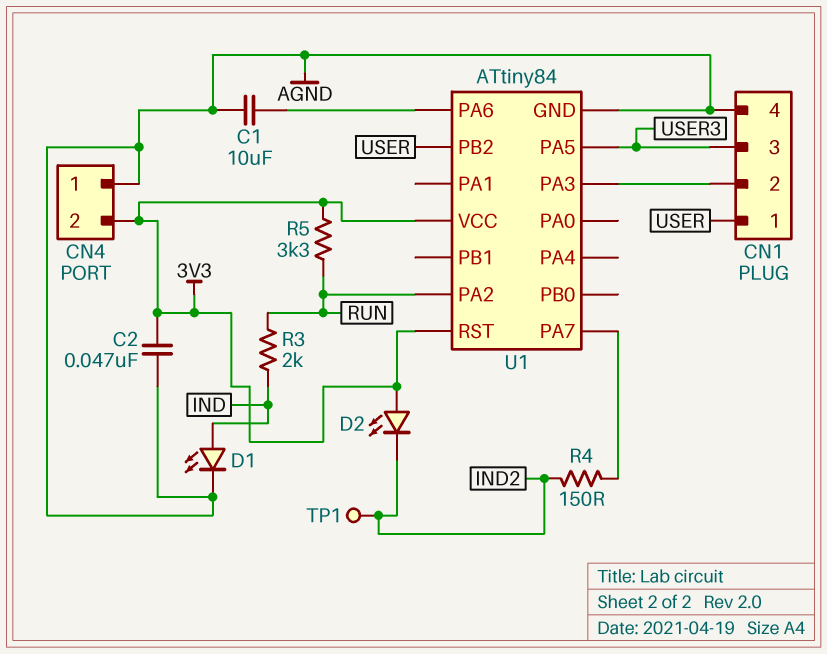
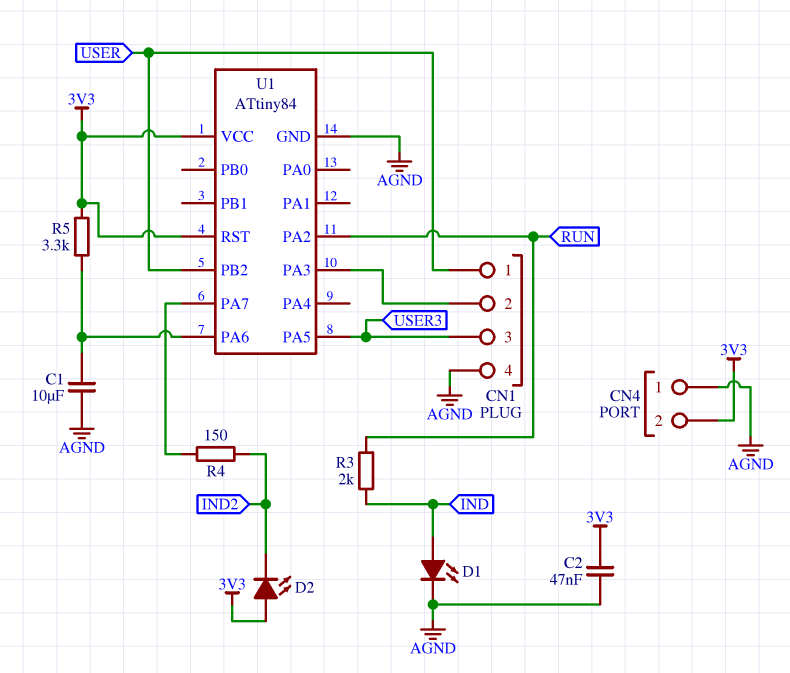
R5: 3.3k (3V3, RUN) -> 3.3k (3V3, U1/PA6)
TP1: test point (IND2) -> none

